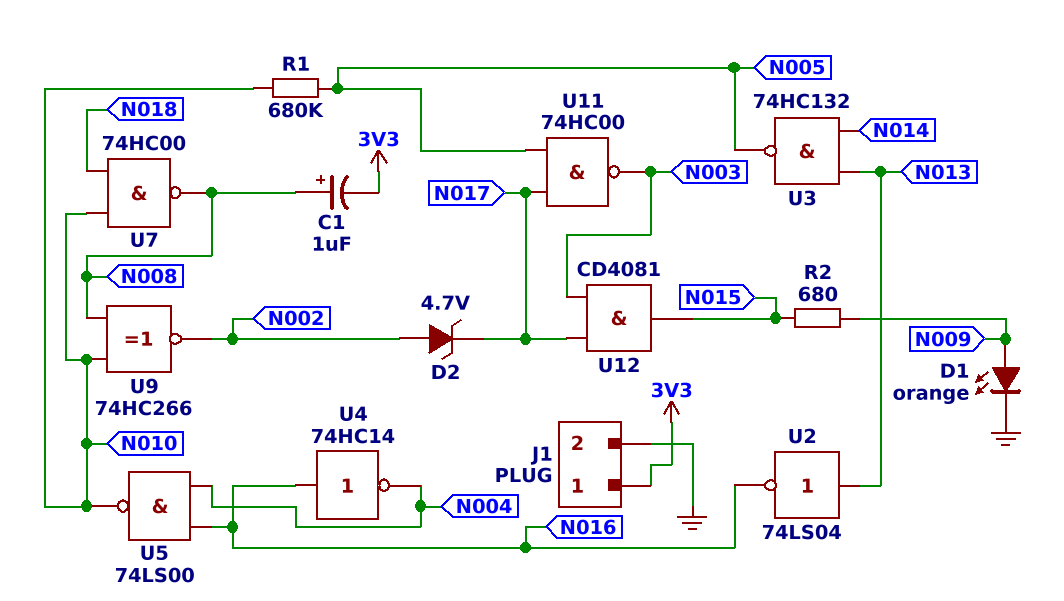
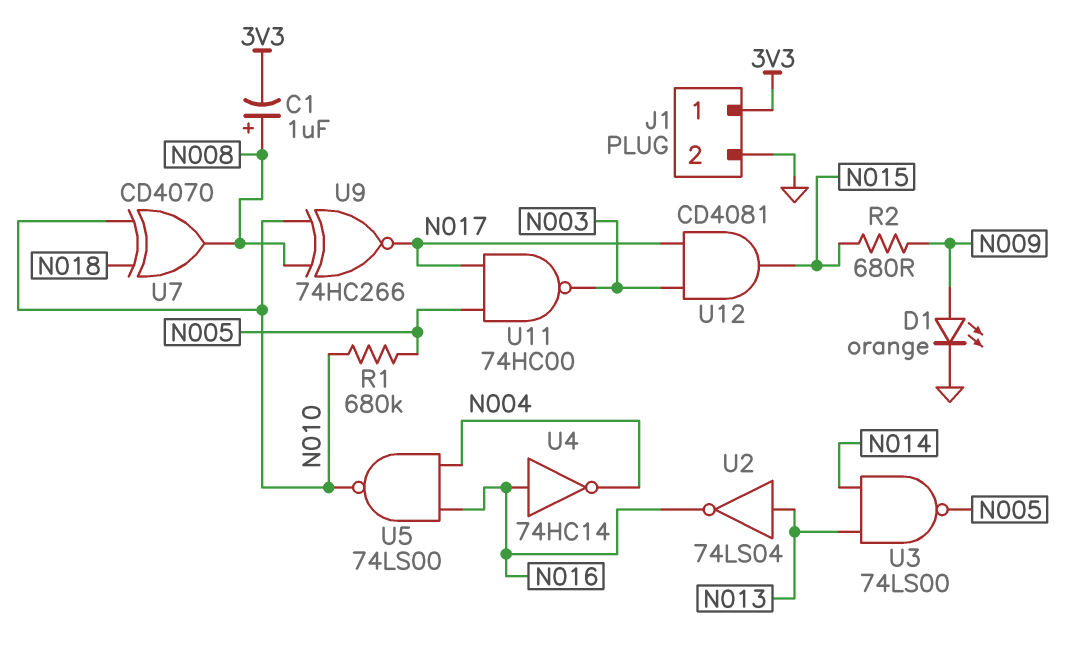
D2: zener 4.7V (A N002, K N017) -> none
U3: NAND 74HC132 (in N013, in N014, out N005) -> NAND 74LS00 (in N013, in N014, out N005)
U7: NAND 74HC00 (in N010, in N018, out N008) -> XOR CD4070 (in N010, in N018, out N008)
U9: XNOR 74HC266 (in N008, in N010, out N002) -> XNOR 74HC266 (in N008, in N010, out N017)

